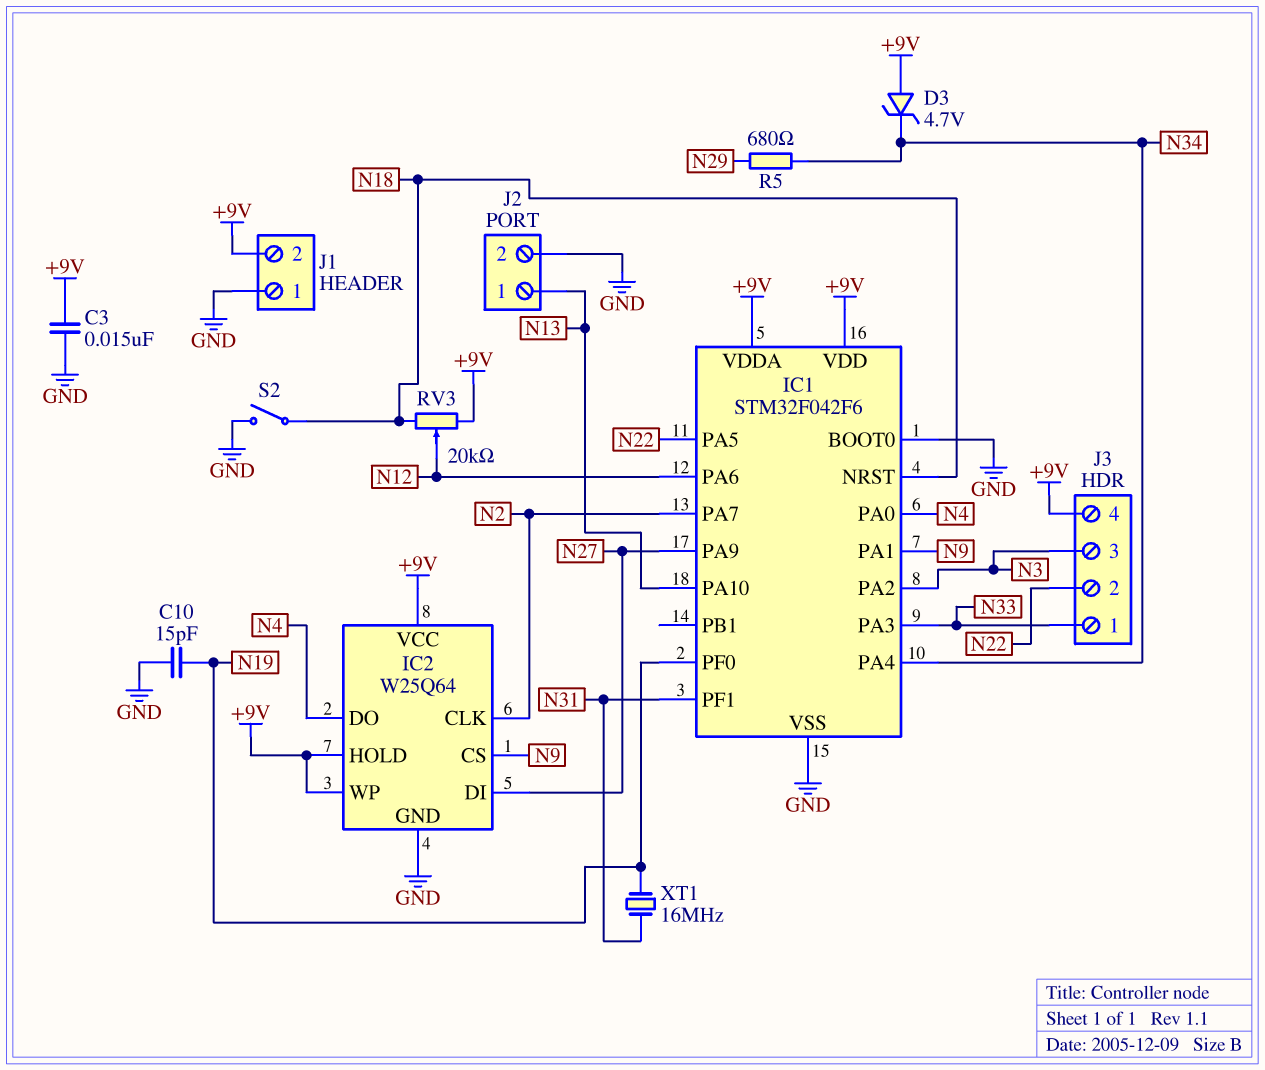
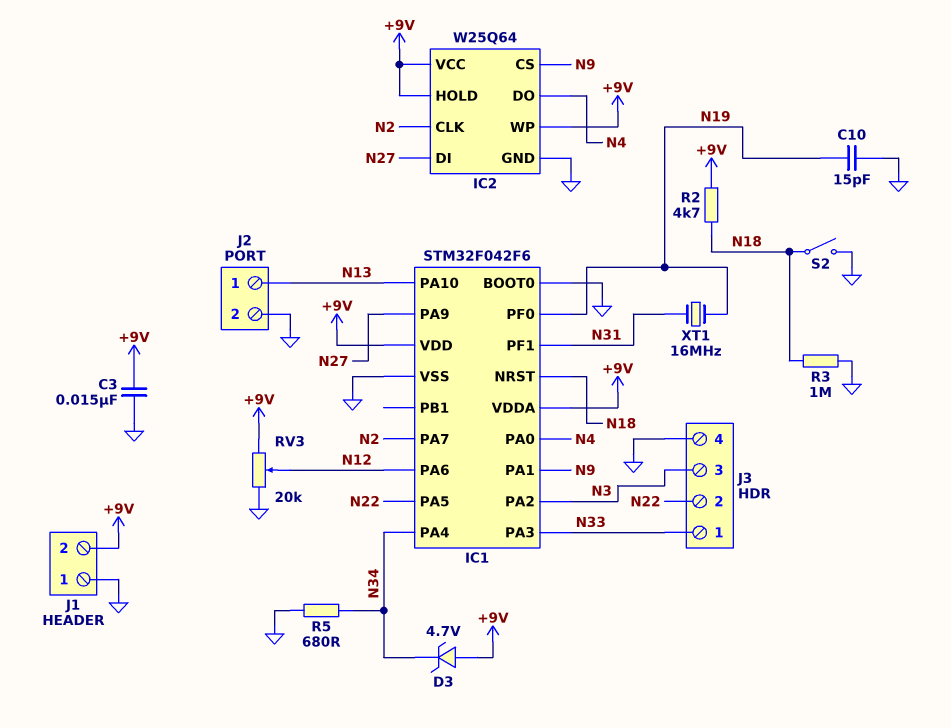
J3 pin 4: +9V -> GND
R2: none -> 4.7k (+9V, N18)
R3: none -> 1M (GND, N18)
R5: 680 (N29, N34) -> 680 (GND, N34)
RV3: 20k (+9V, N18, wiper N12) -> 20k (+9V, GND, wiper N12)

